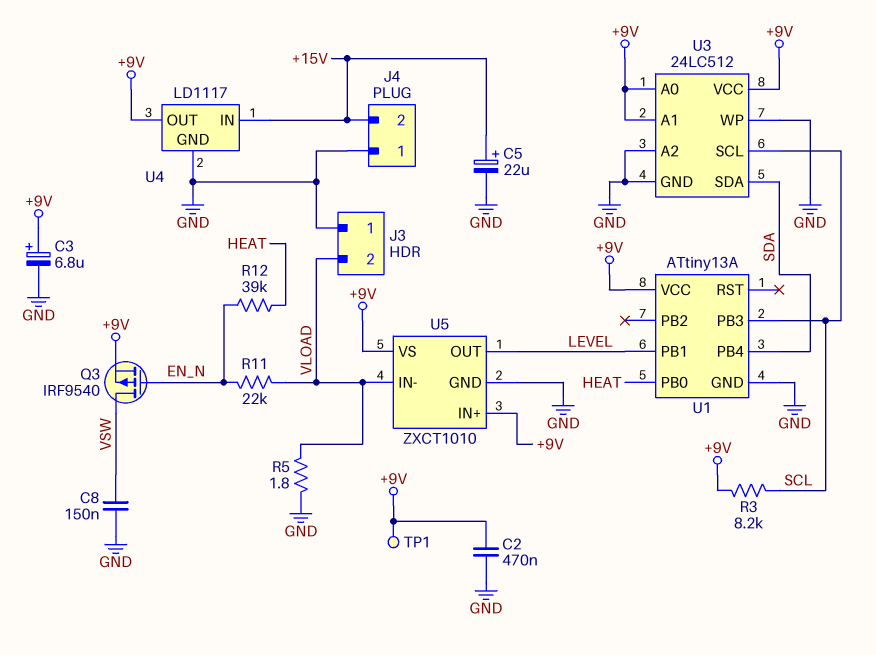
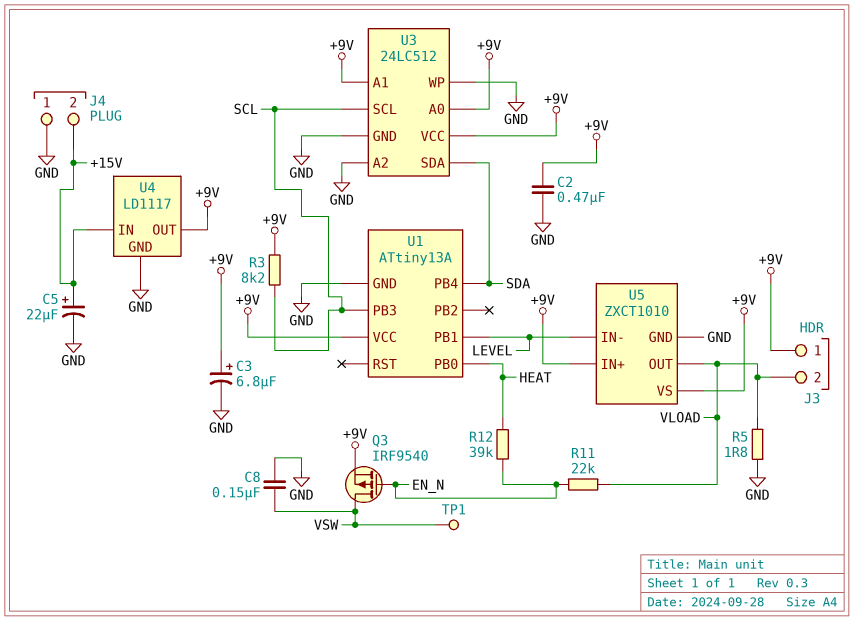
J3 pin 1: GND -> +9V
TP1: test point (+9V) -> test point (VSW)
U5 pin IN-: VLOAD -> LEVEL
U5 pin OUT: LEVEL -> VLOAD

